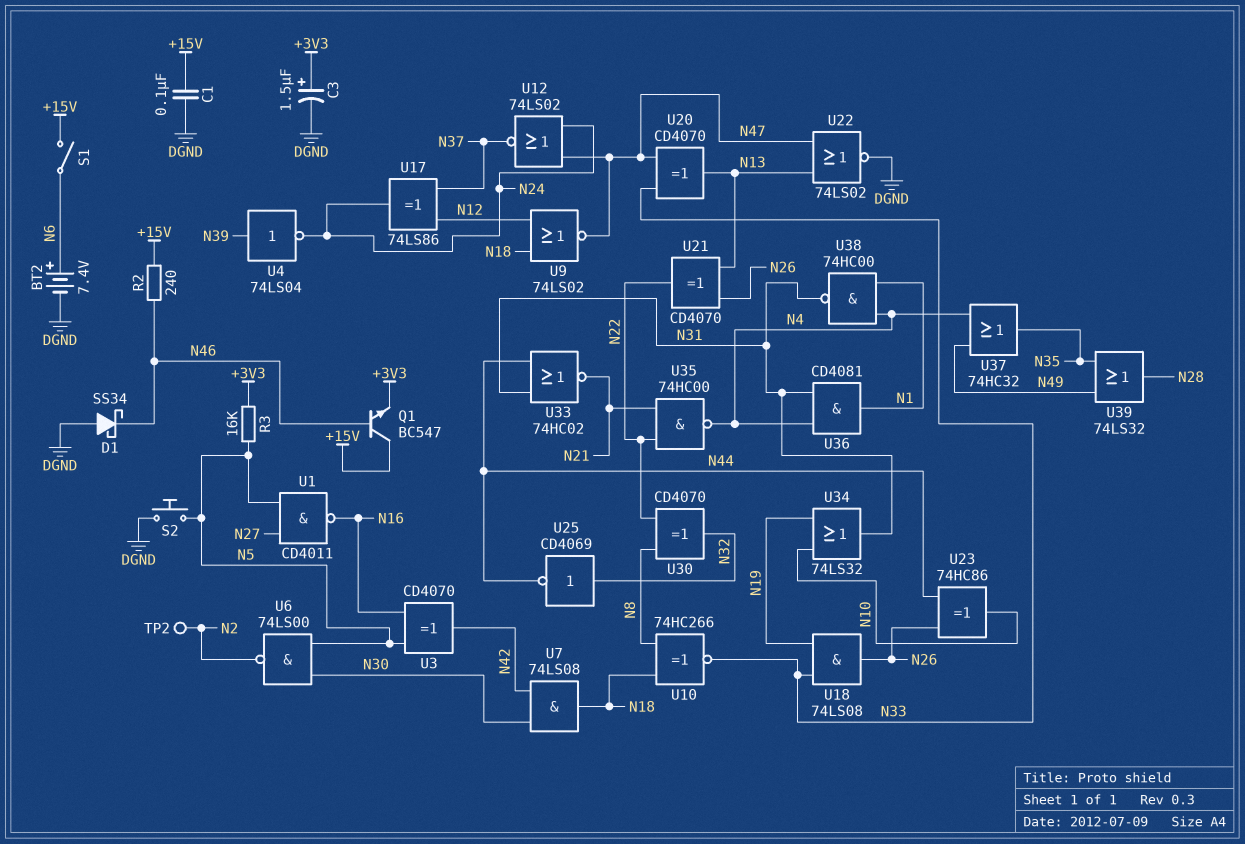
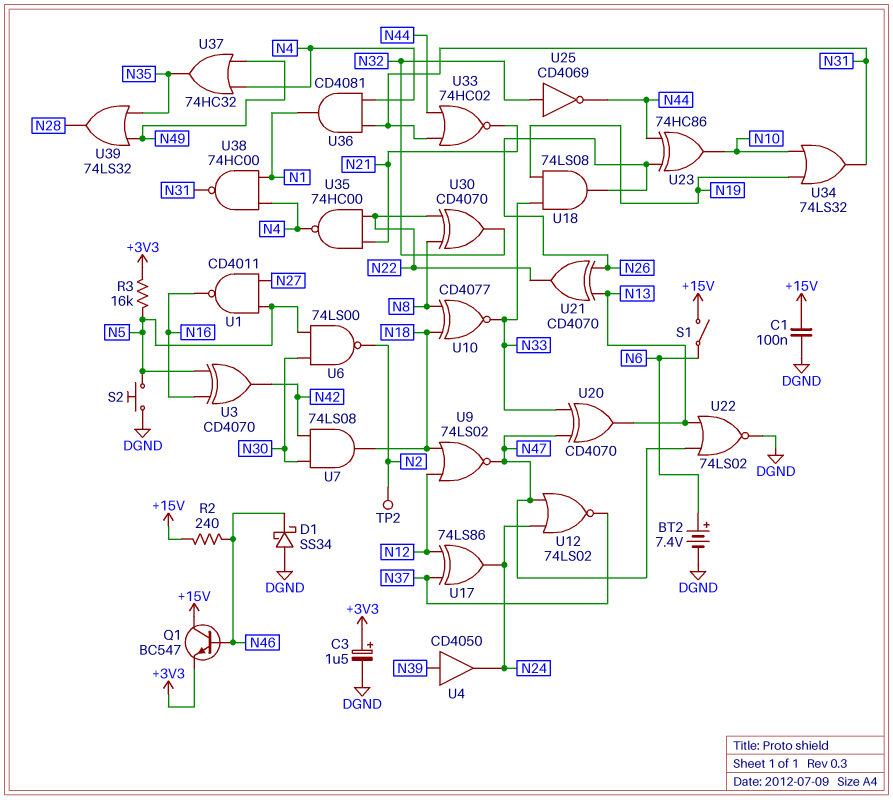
U4: NOT 74LS04 (in N39, out N24) -> buffer CD4050 (in N39, out N24)
U10: XNOR 74HC266 (in N8, in N18, out N33) -> XNOR CD4077 (in N8, in N18, out N33)

